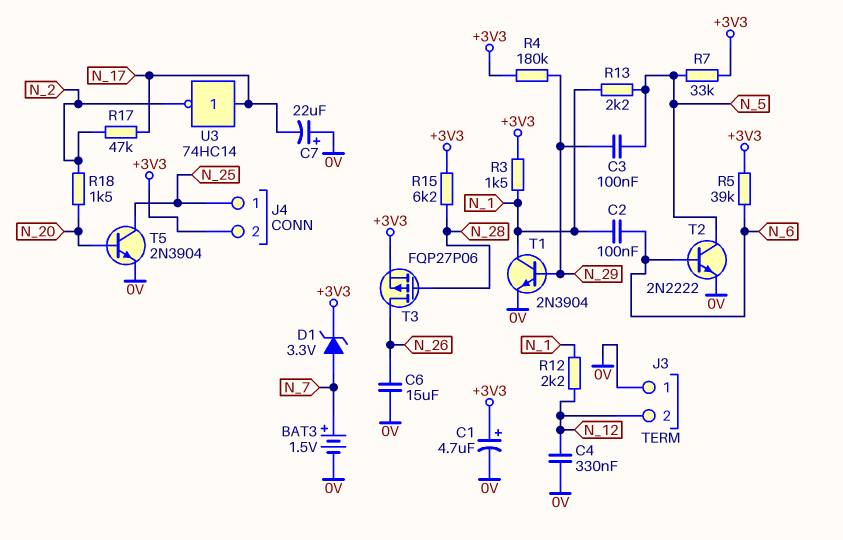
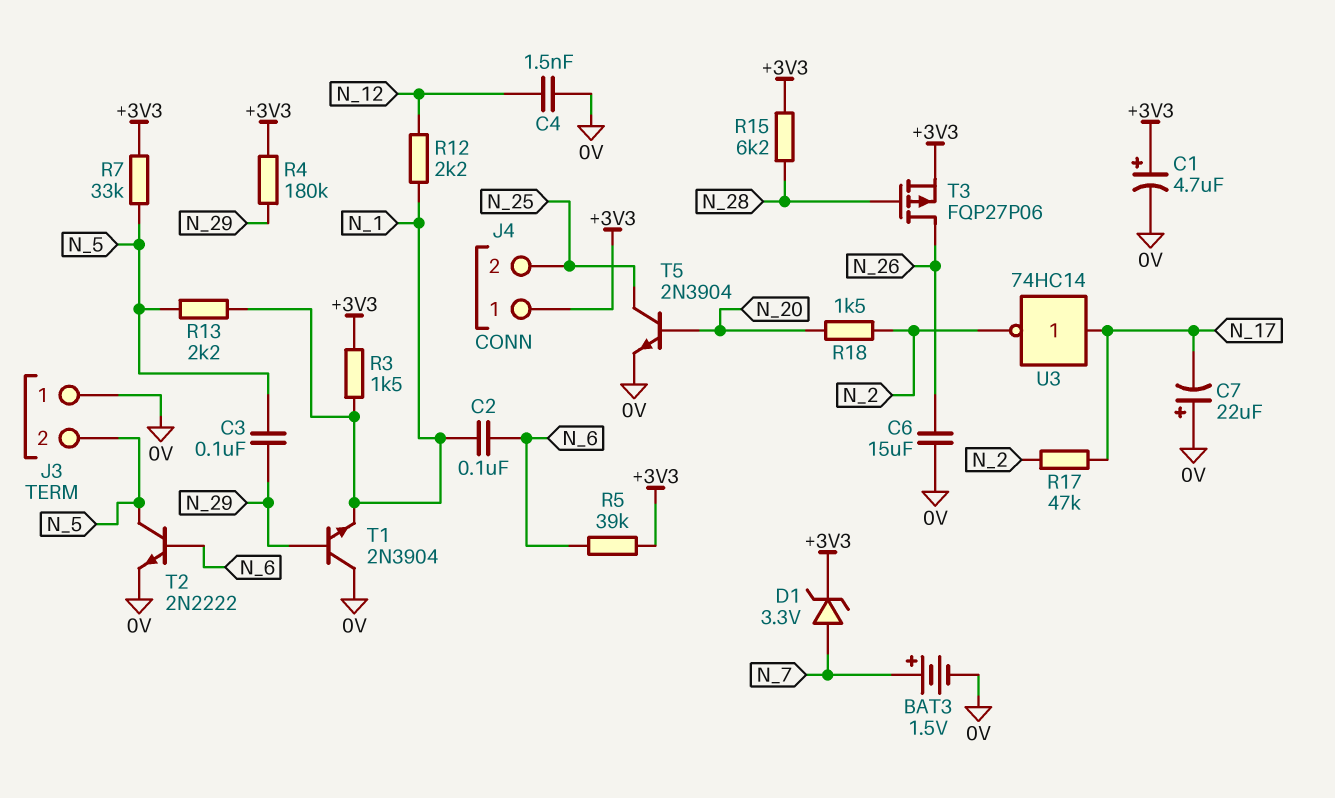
C4: 330nF (0V, N_12) -> 1.5nF (0V, N_12)
J3 pin 2: N_12 -> N_5
J4 pin 1: N_25 -> +3V3
J4 pin 2: +3V3 -> N_25
T1: NPN 2N3904 (B N_29, C N_1, E 0V) -> NPN 2N3904 (B N_29, C 0V, E N_1)

